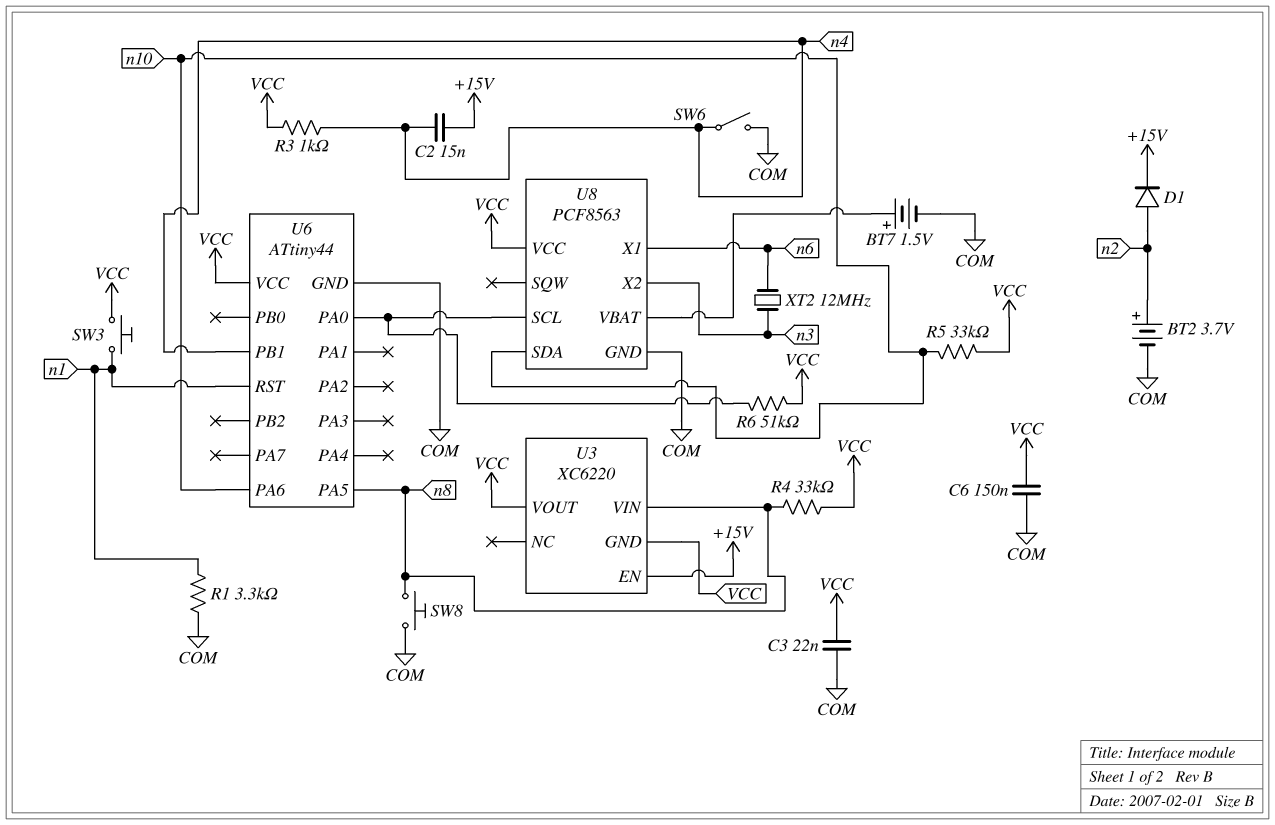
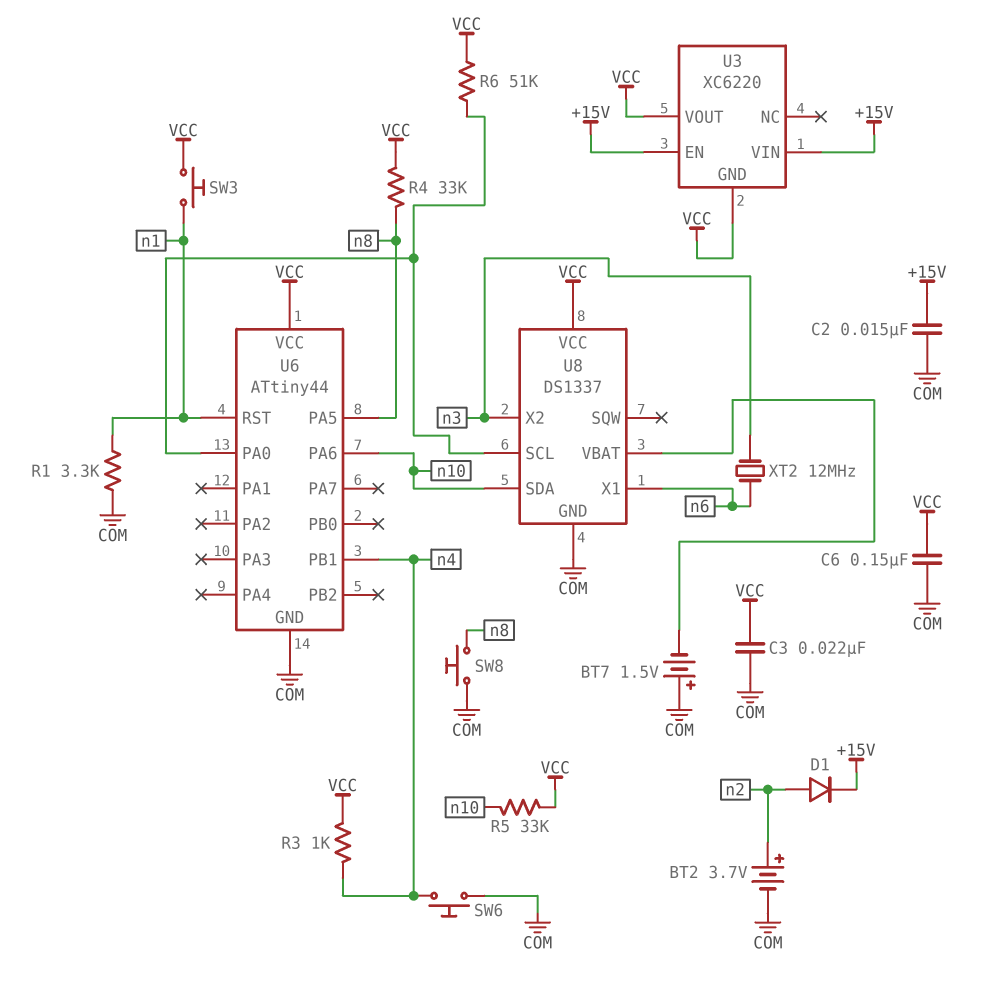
BT7: 1.5V (plus U8/VBAT, minus COM) -> 1.5V (plus COM, minus U8/VBAT)
C2: 15nF (+15V, n4) -> 15nF (+15V, COM)
SW6: switch (COM, n4) -> button (COM, n4)
U3 pin VIN: n8 -> +15V
U8: PCF8563 -> DS1337

